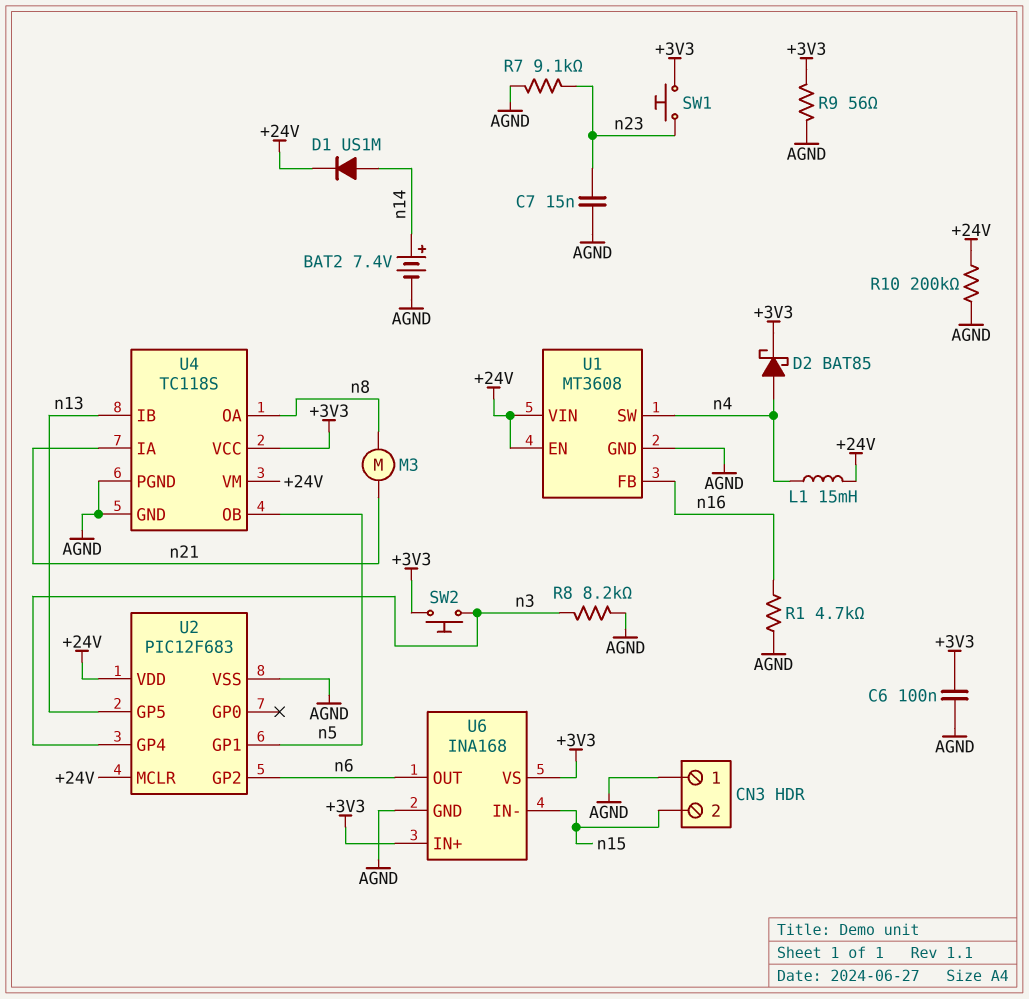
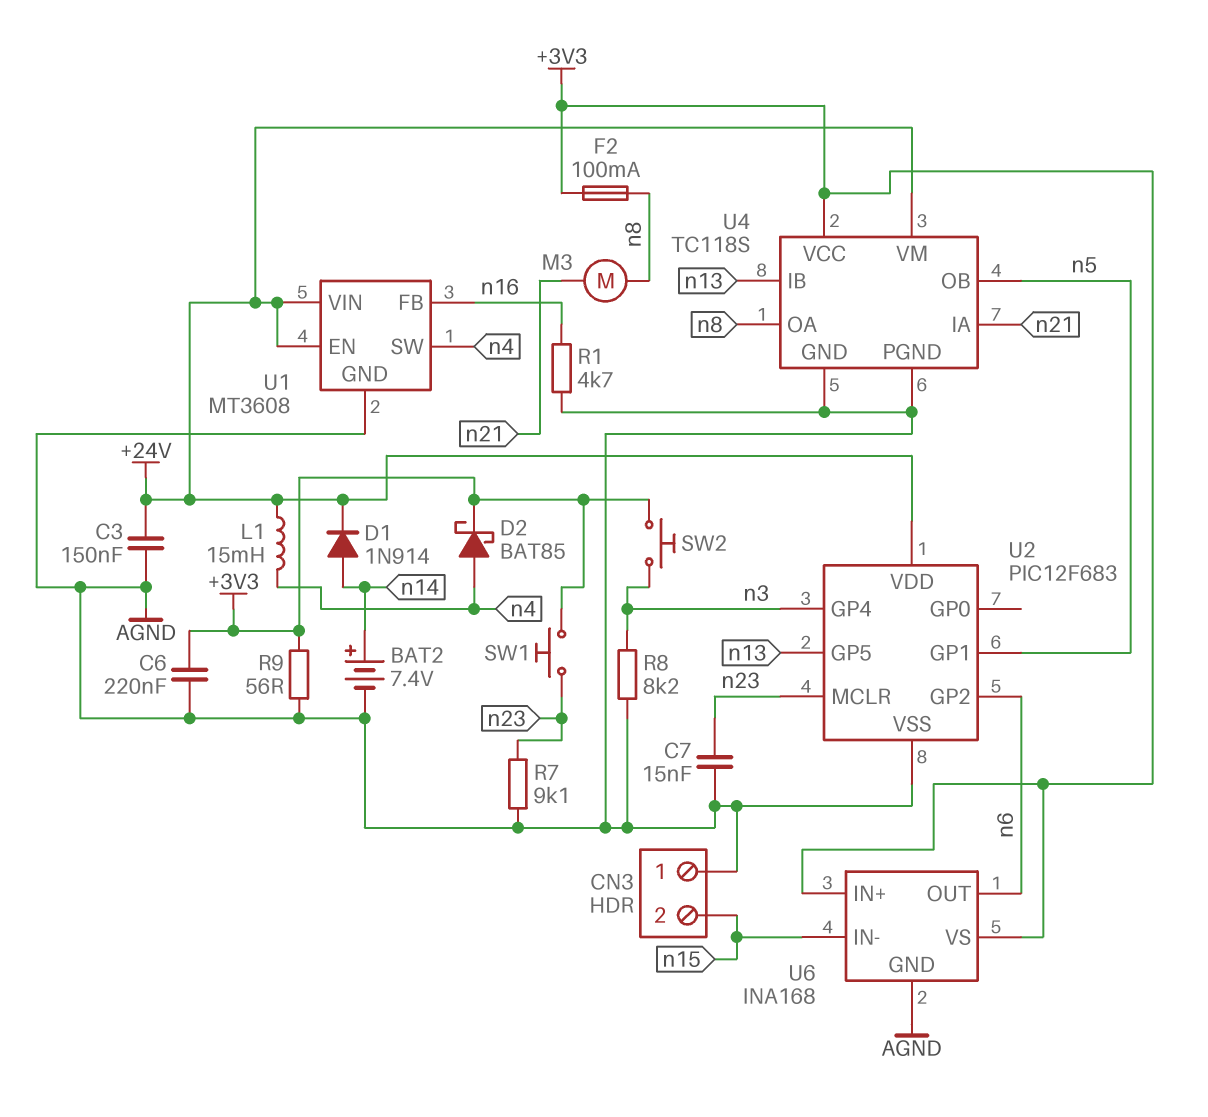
C3: none -> 150nF (+24V, AGND)
C6: 100nF (+3V3, AGND) -> 220nF (+3V3, AGND)
D1: diode US1M (A n14, K +24V) -> diode 1N914 (A n14, K +24V)
F2: none -> 100mA (+3V3, n8)
R10: 200k (+24V, AGND) -> none
U2 pin MCLR: +24V -> n23

